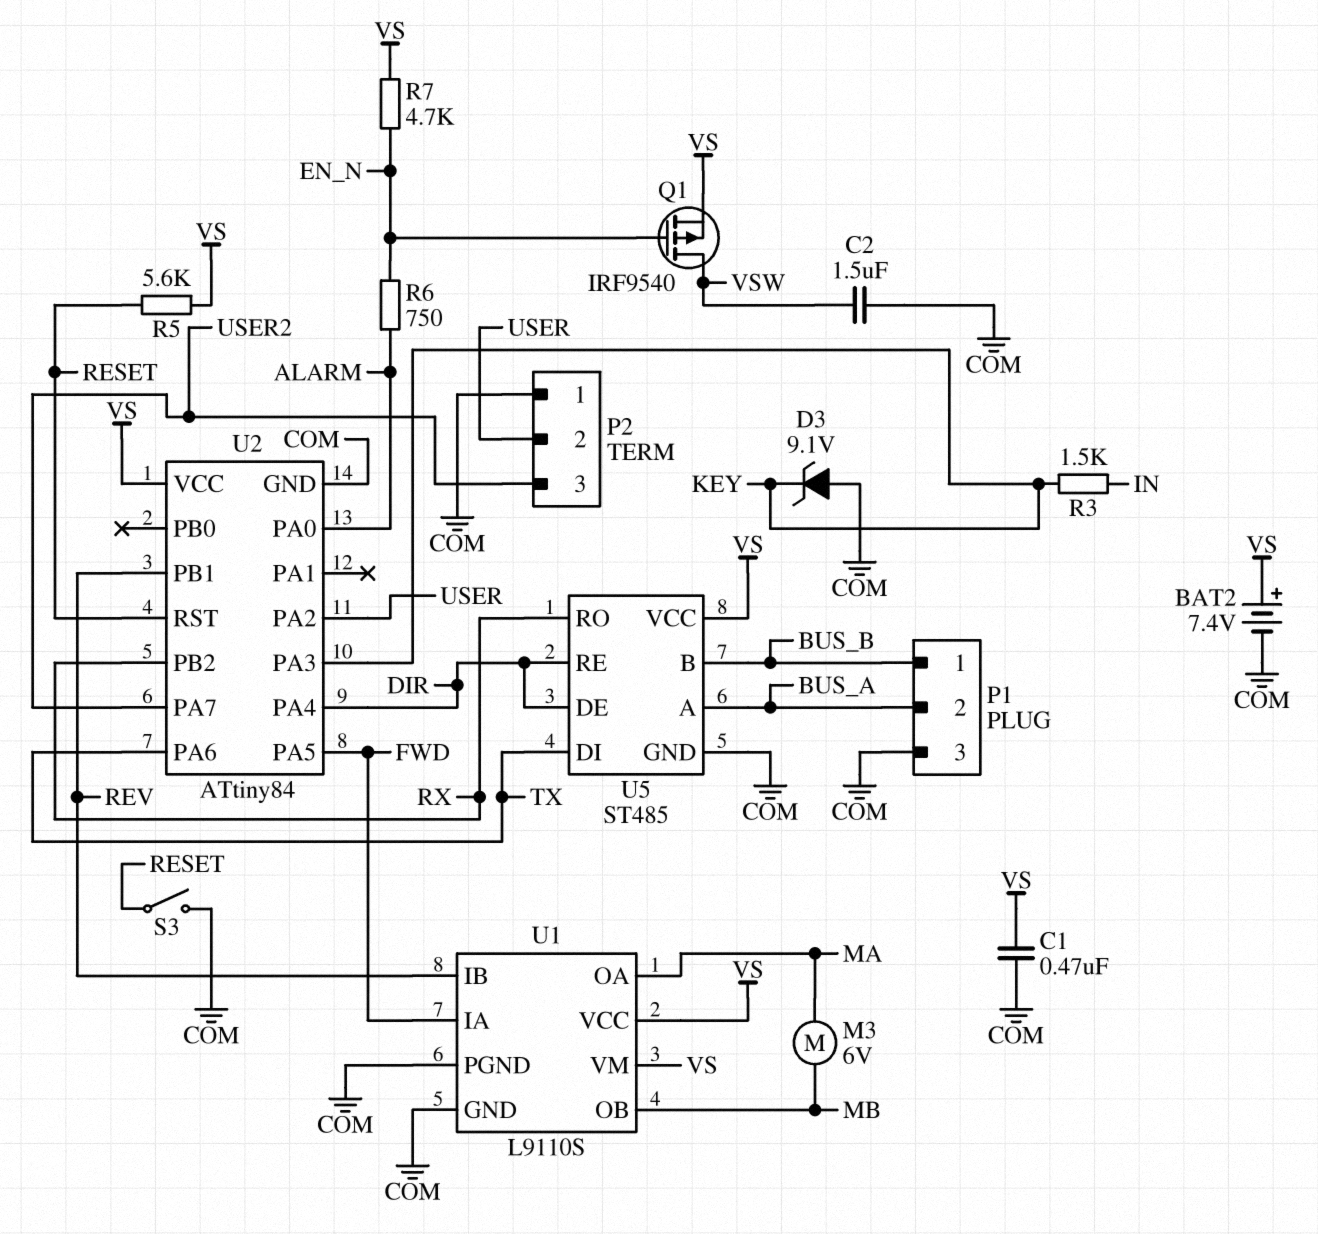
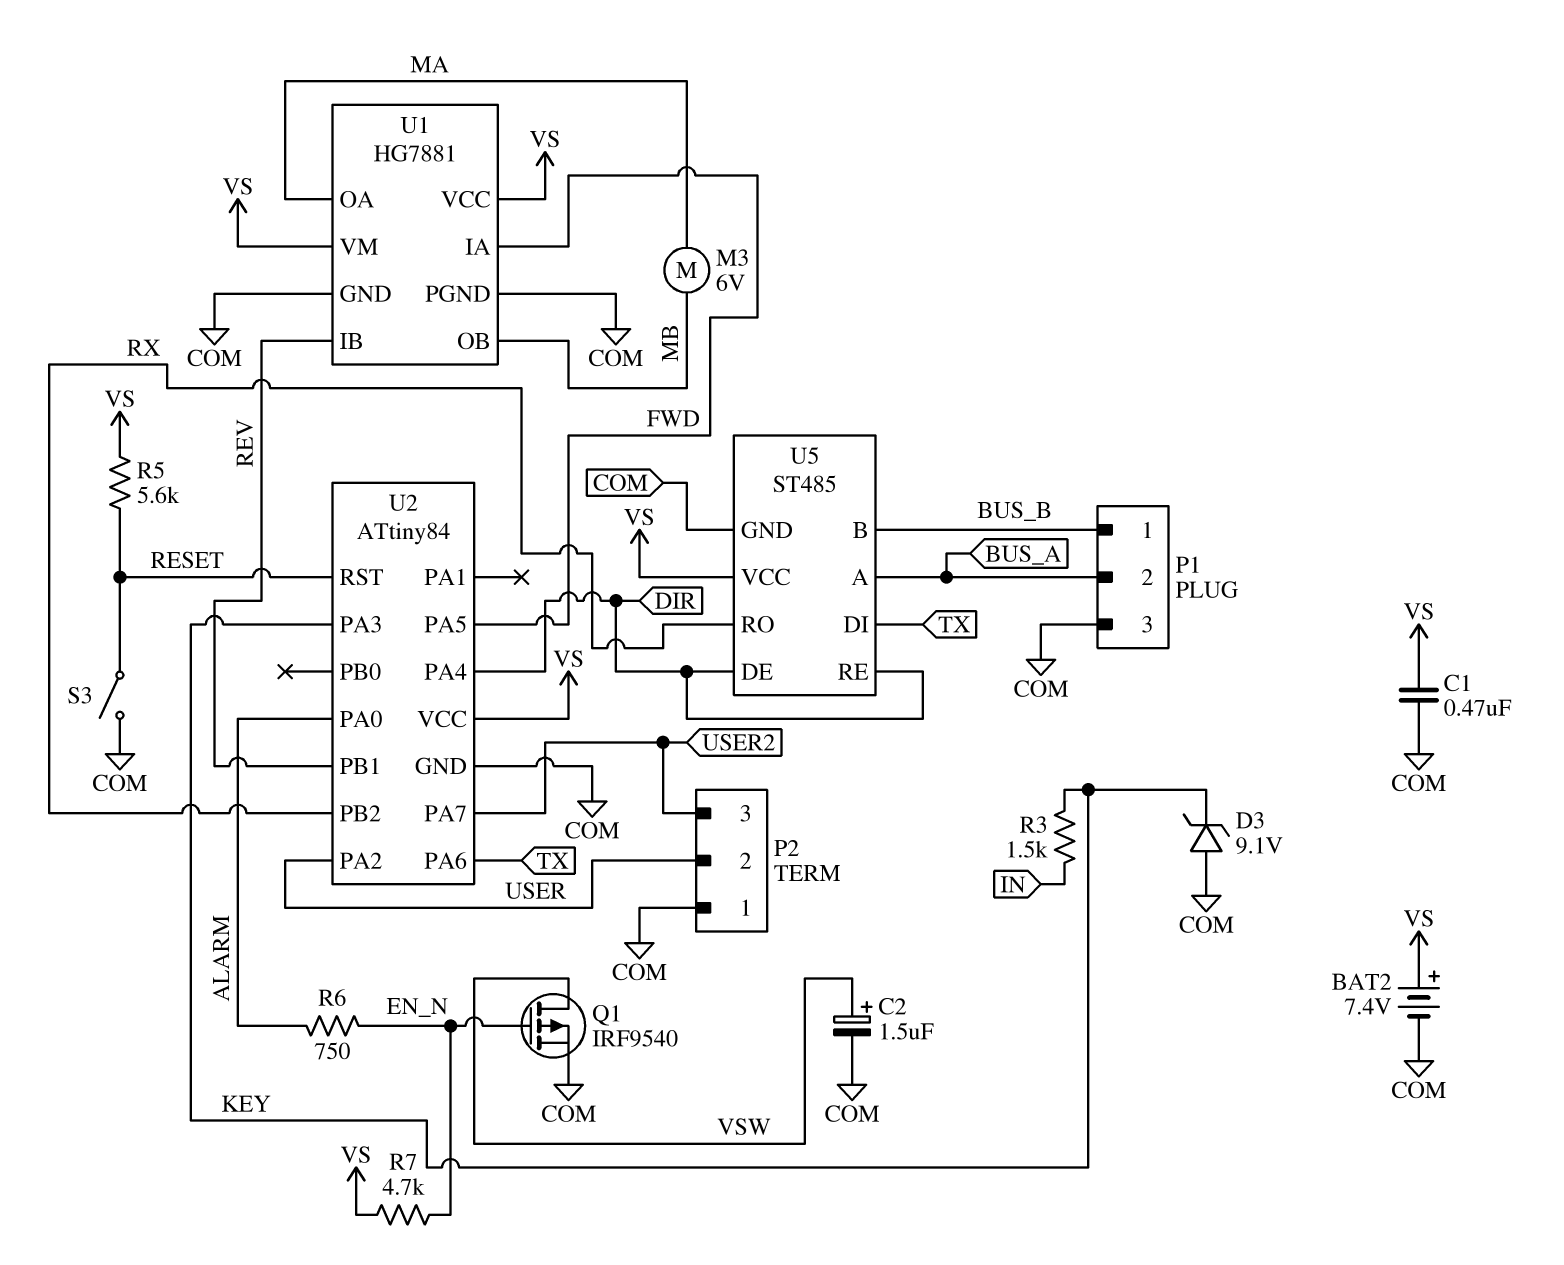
C2: 1.5uF (COM, VSW) -> 1.5uF (plus VSW, minus COM)
Q1: PMOS IRF9540 (G EN_N, D VSW, S VS) -> PMOS IRF9540 (G EN_N, D VSW, S COM)
U1: L9110S -> HG7881

